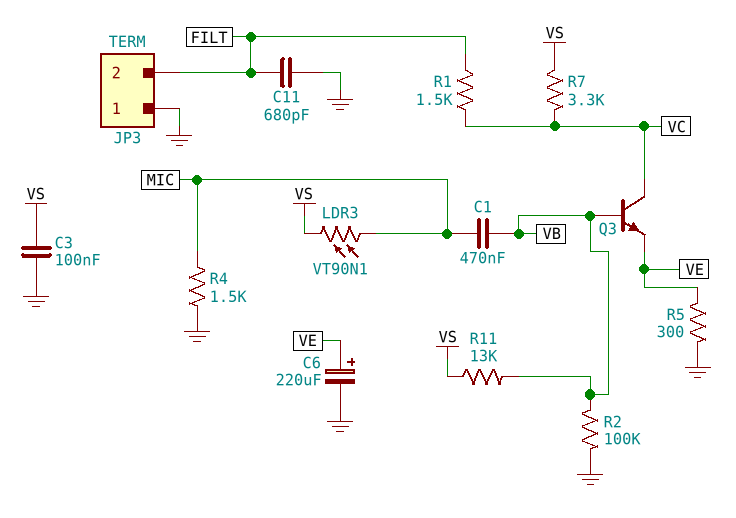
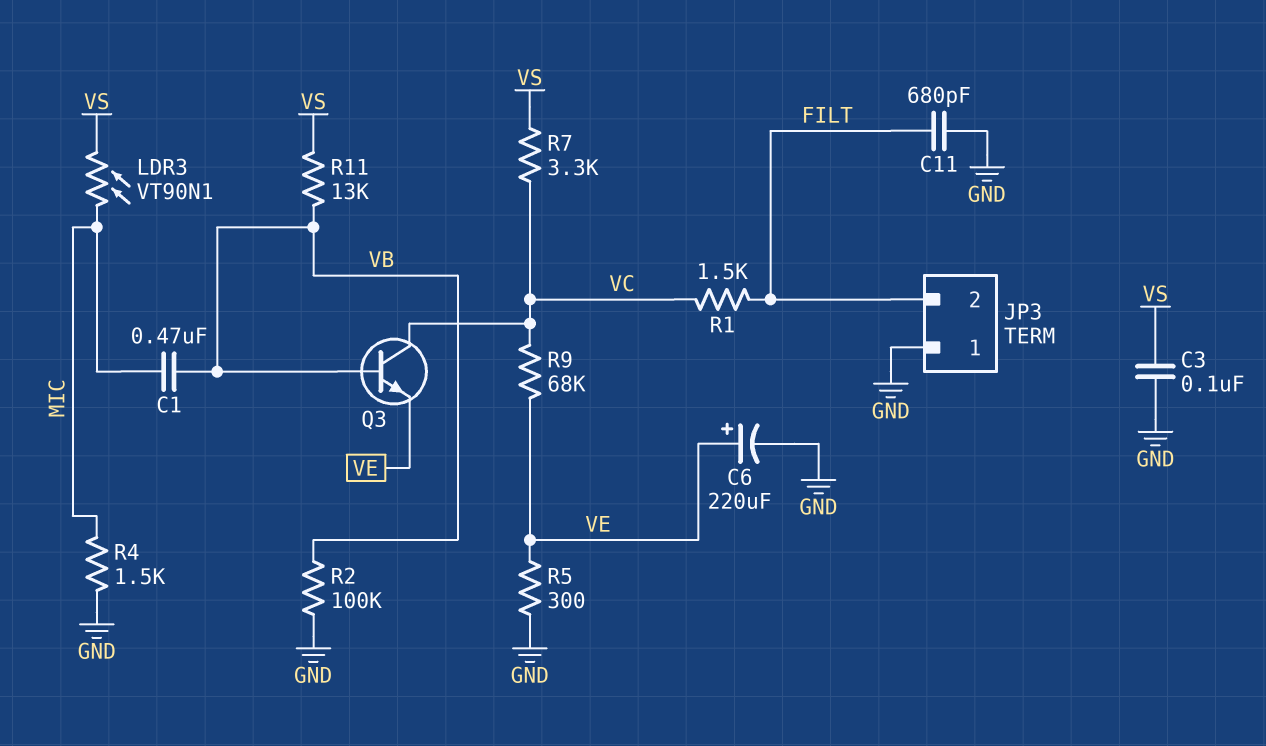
R9: none -> 68k (VC, VE)

